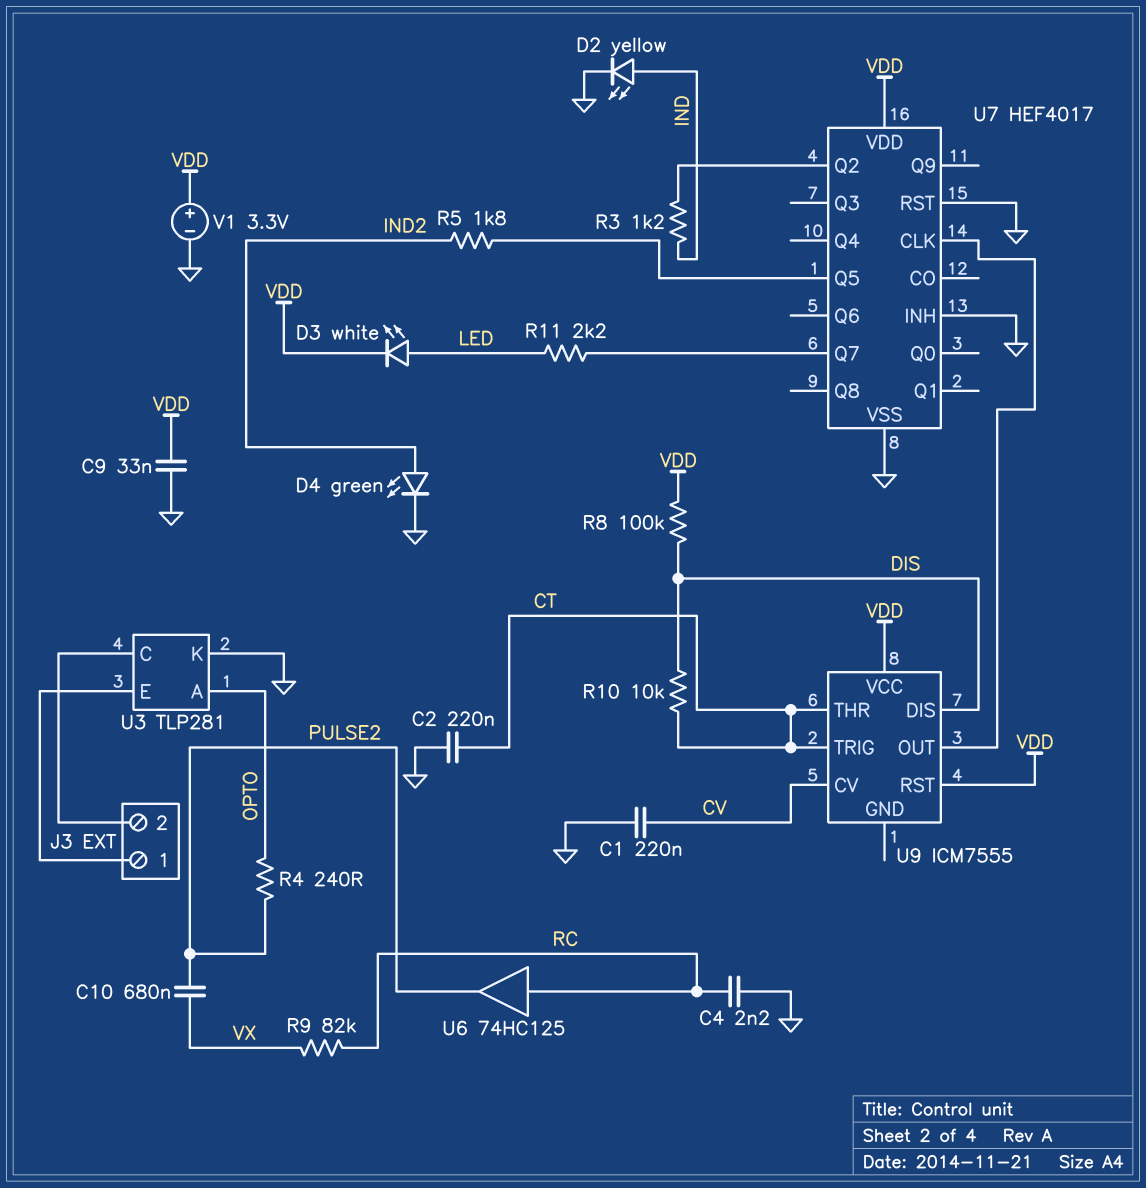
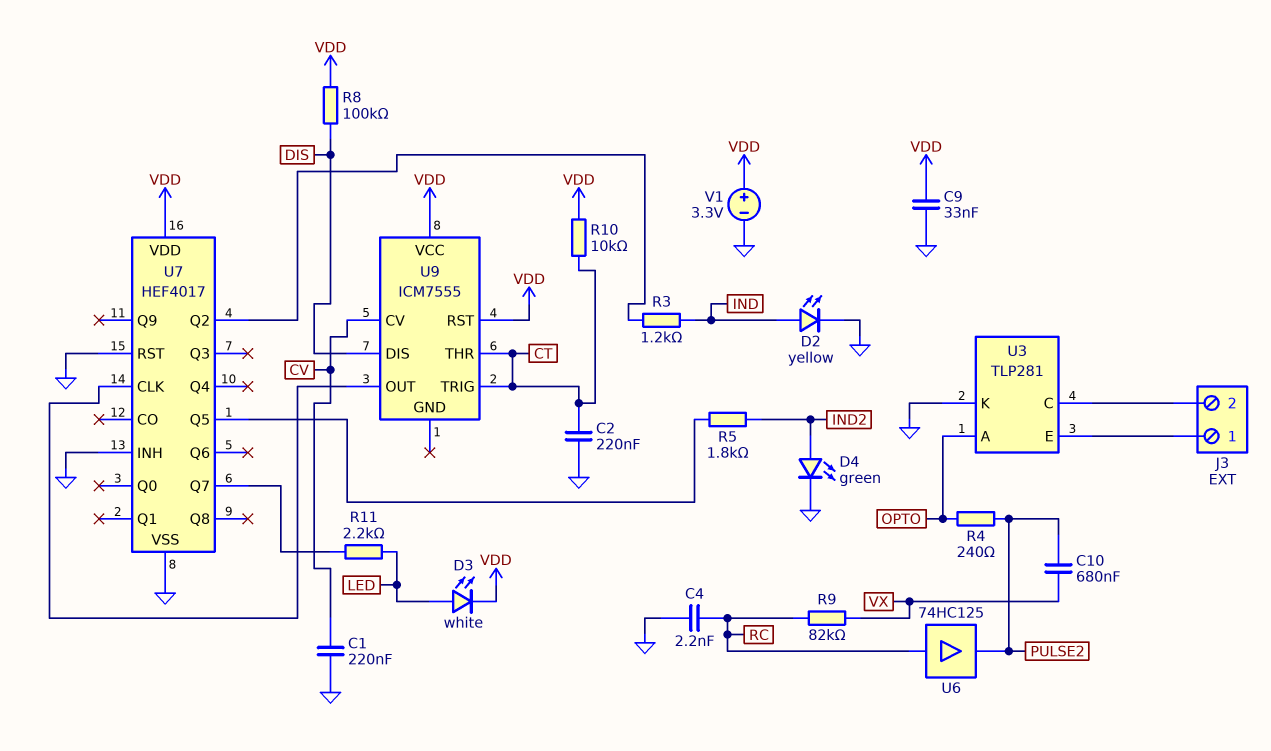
R10: 10k (CT, DIS) -> 10k (CT, VDD)

